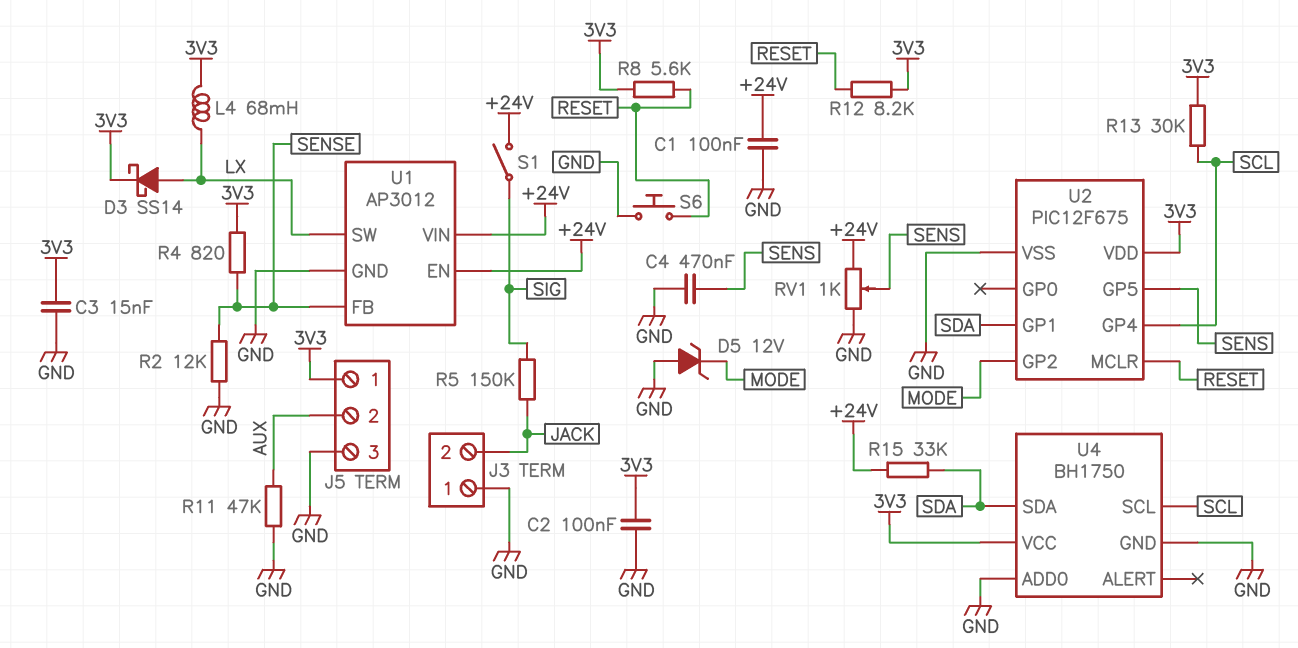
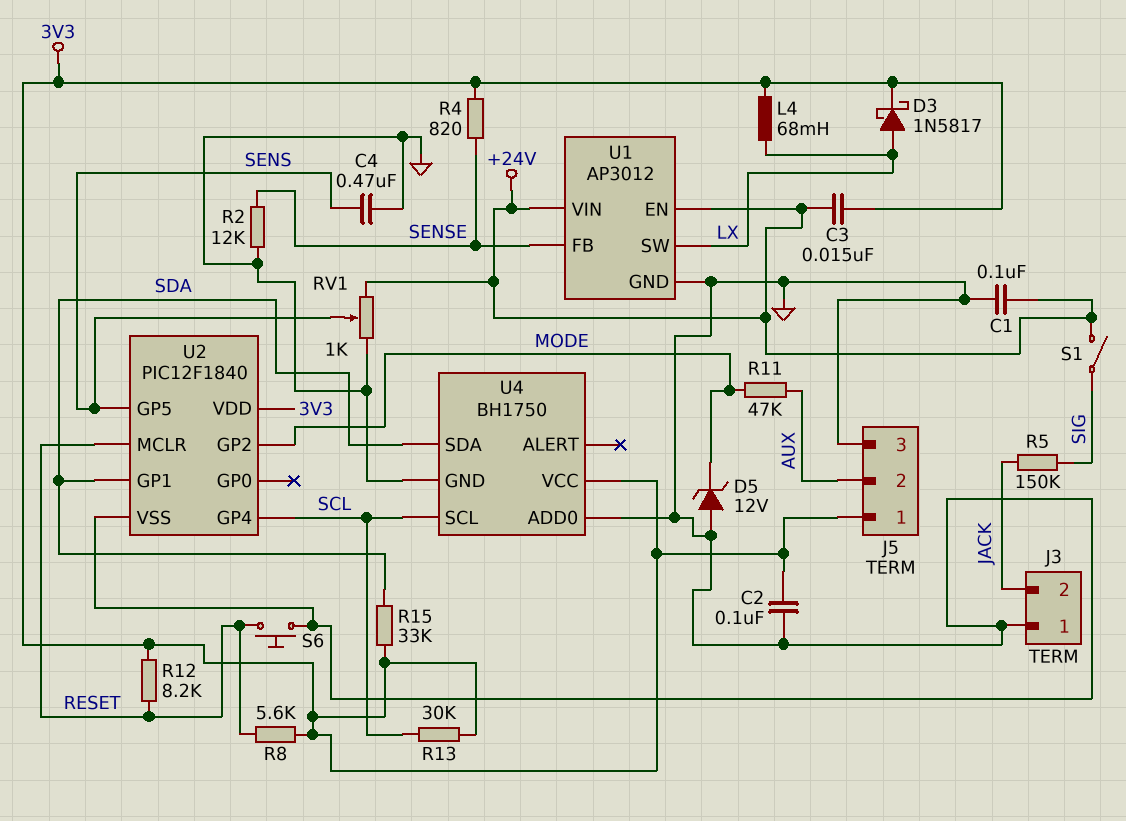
C3: 15nF (3V3, GND) -> 15nF (+24V, 3V3)
D3: schottky SS14 (A LX, K 3V3) -> schottky 1N5817 (A LX, K 3V3)
R11: 47k (AUX, GND) -> 47k (AUX, MODE)
R15: 33k (+24V, SDA) -> 33k (3V3, SDA)
U2: PIC12F675 -> PIC12F1840

